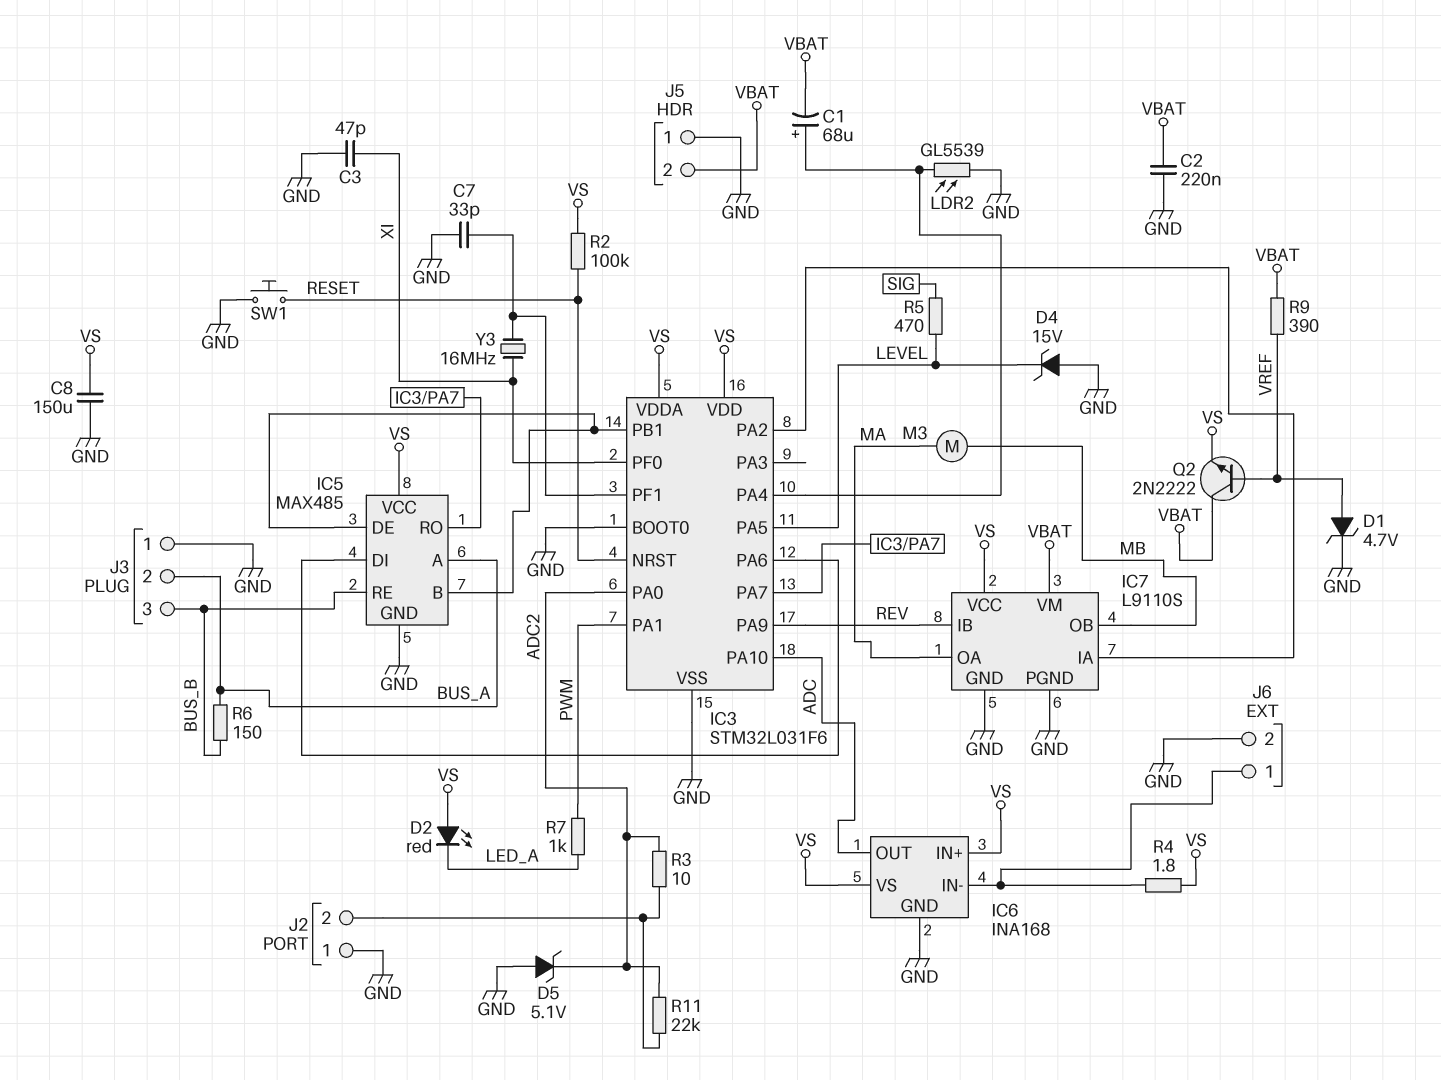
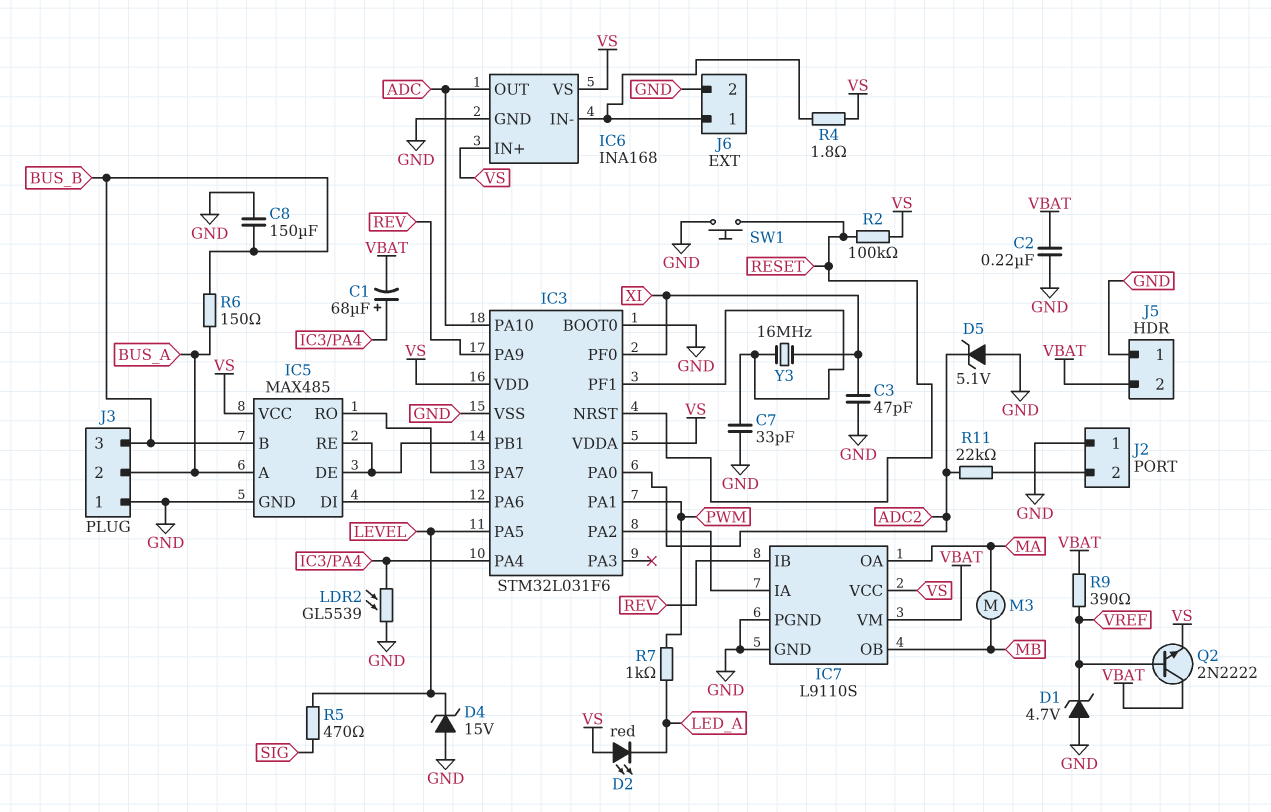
C8: 150uF (GND, VS) -> 150uF (BUS_B, GND)
D1: zener 4.7V (A VREF, K GND) -> zener 4.7V (A GND, K VREF)
IC5 pin B: IC3/PB1 -> BUS_B
IC5 pin RE: BUS_B -> IC3/PB1
R3: 10 (ADC2, J2/2) -> none

